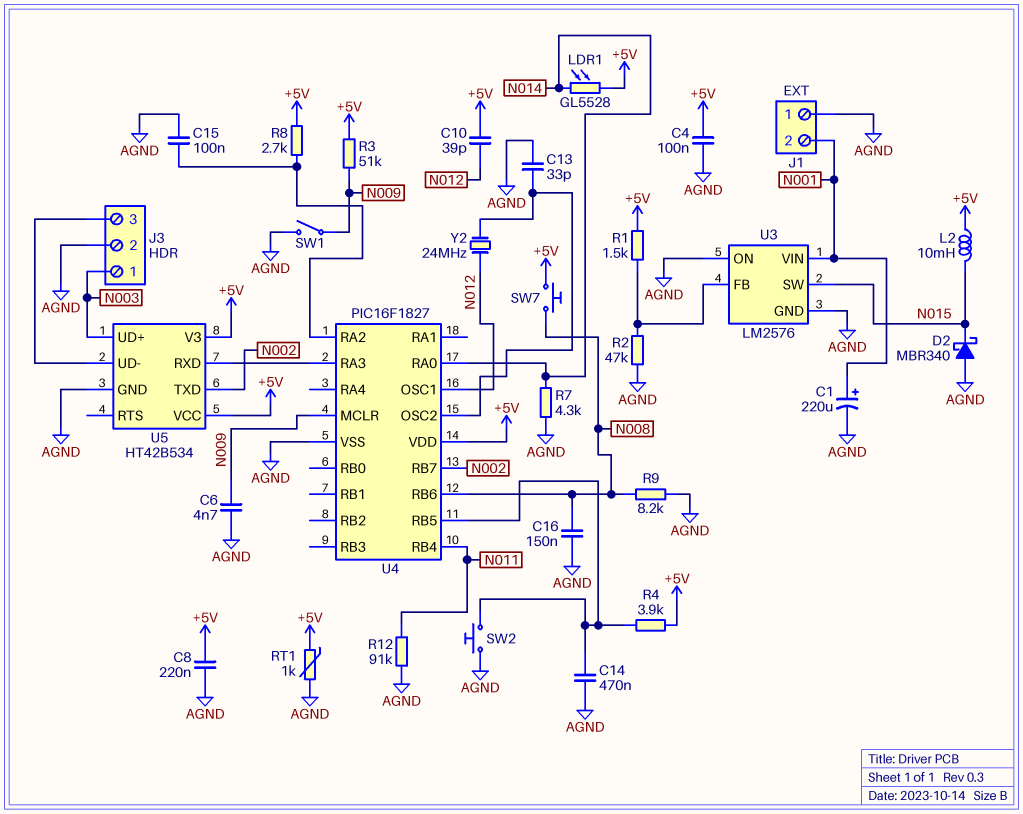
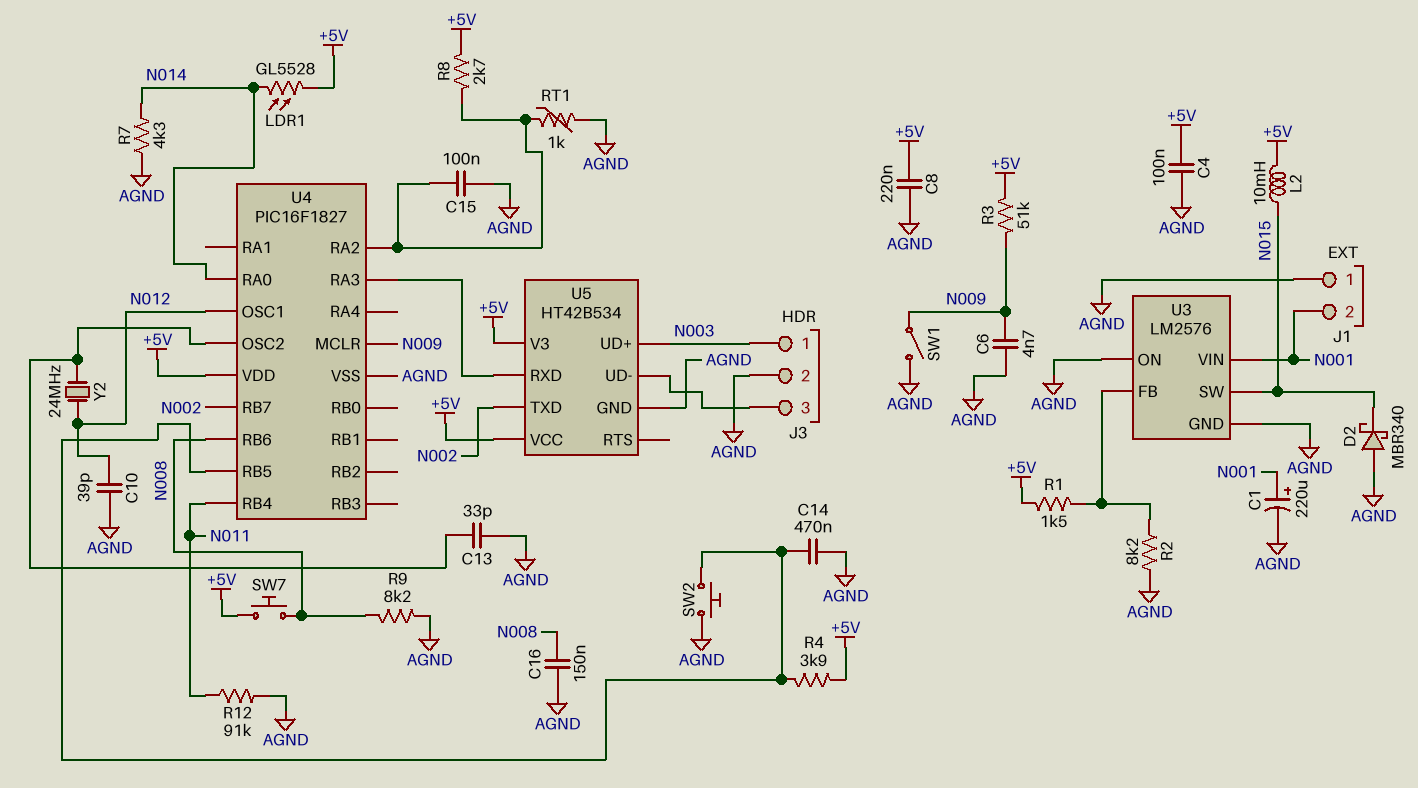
C10: 39pF (+5V, N012) -> 39pF (AGND, N012)
R2: 47k (AGND, U3/FB) -> 8.2k (AGND, U3/FB)
RT1: 1k (+5V, AGND) -> 1k (AGND, U4/RA2)

